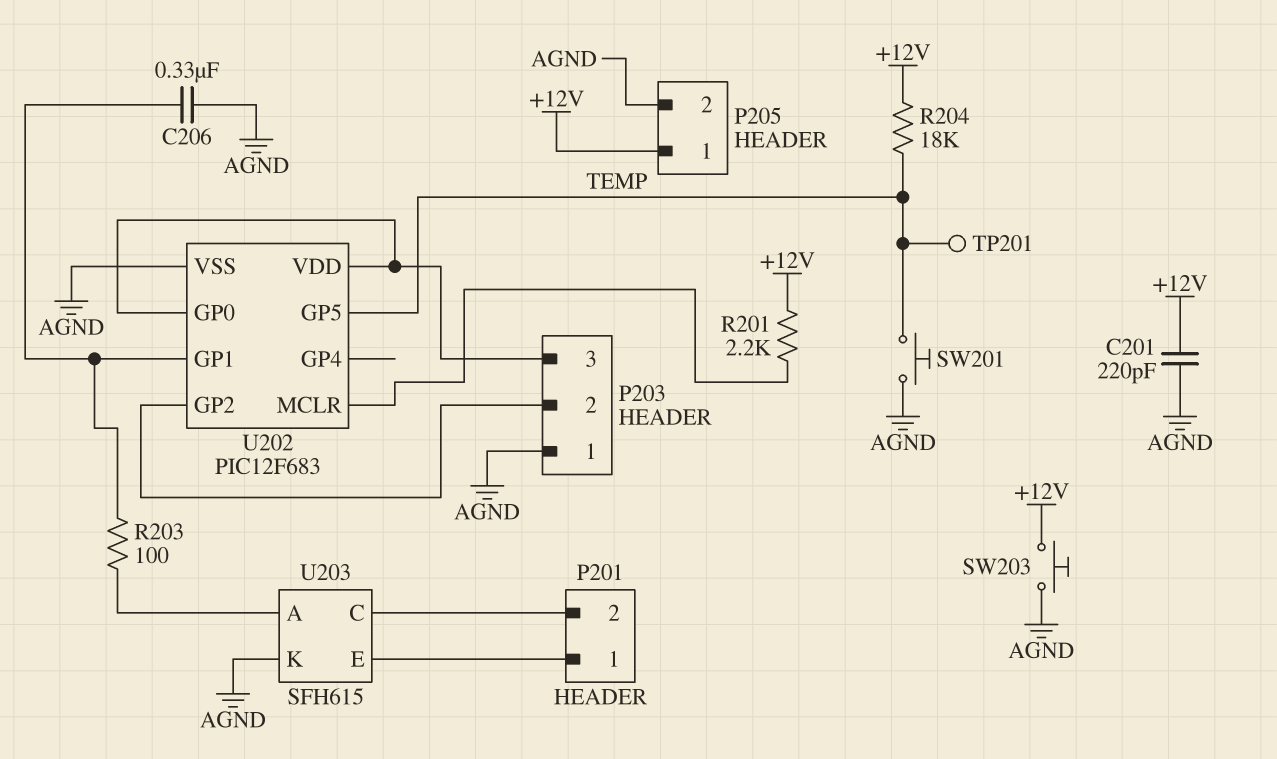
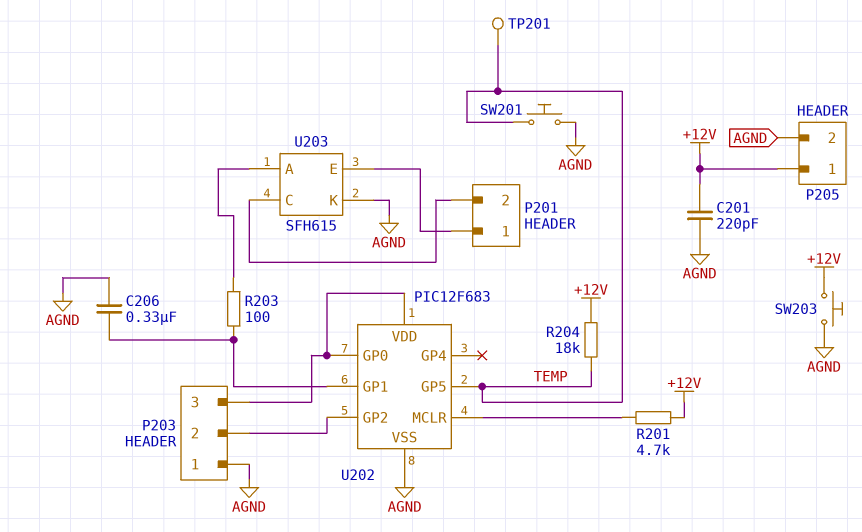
R201: 2.2k (+12V, U202/MCLR) -> 4.7k (+12V, U202/MCLR)

